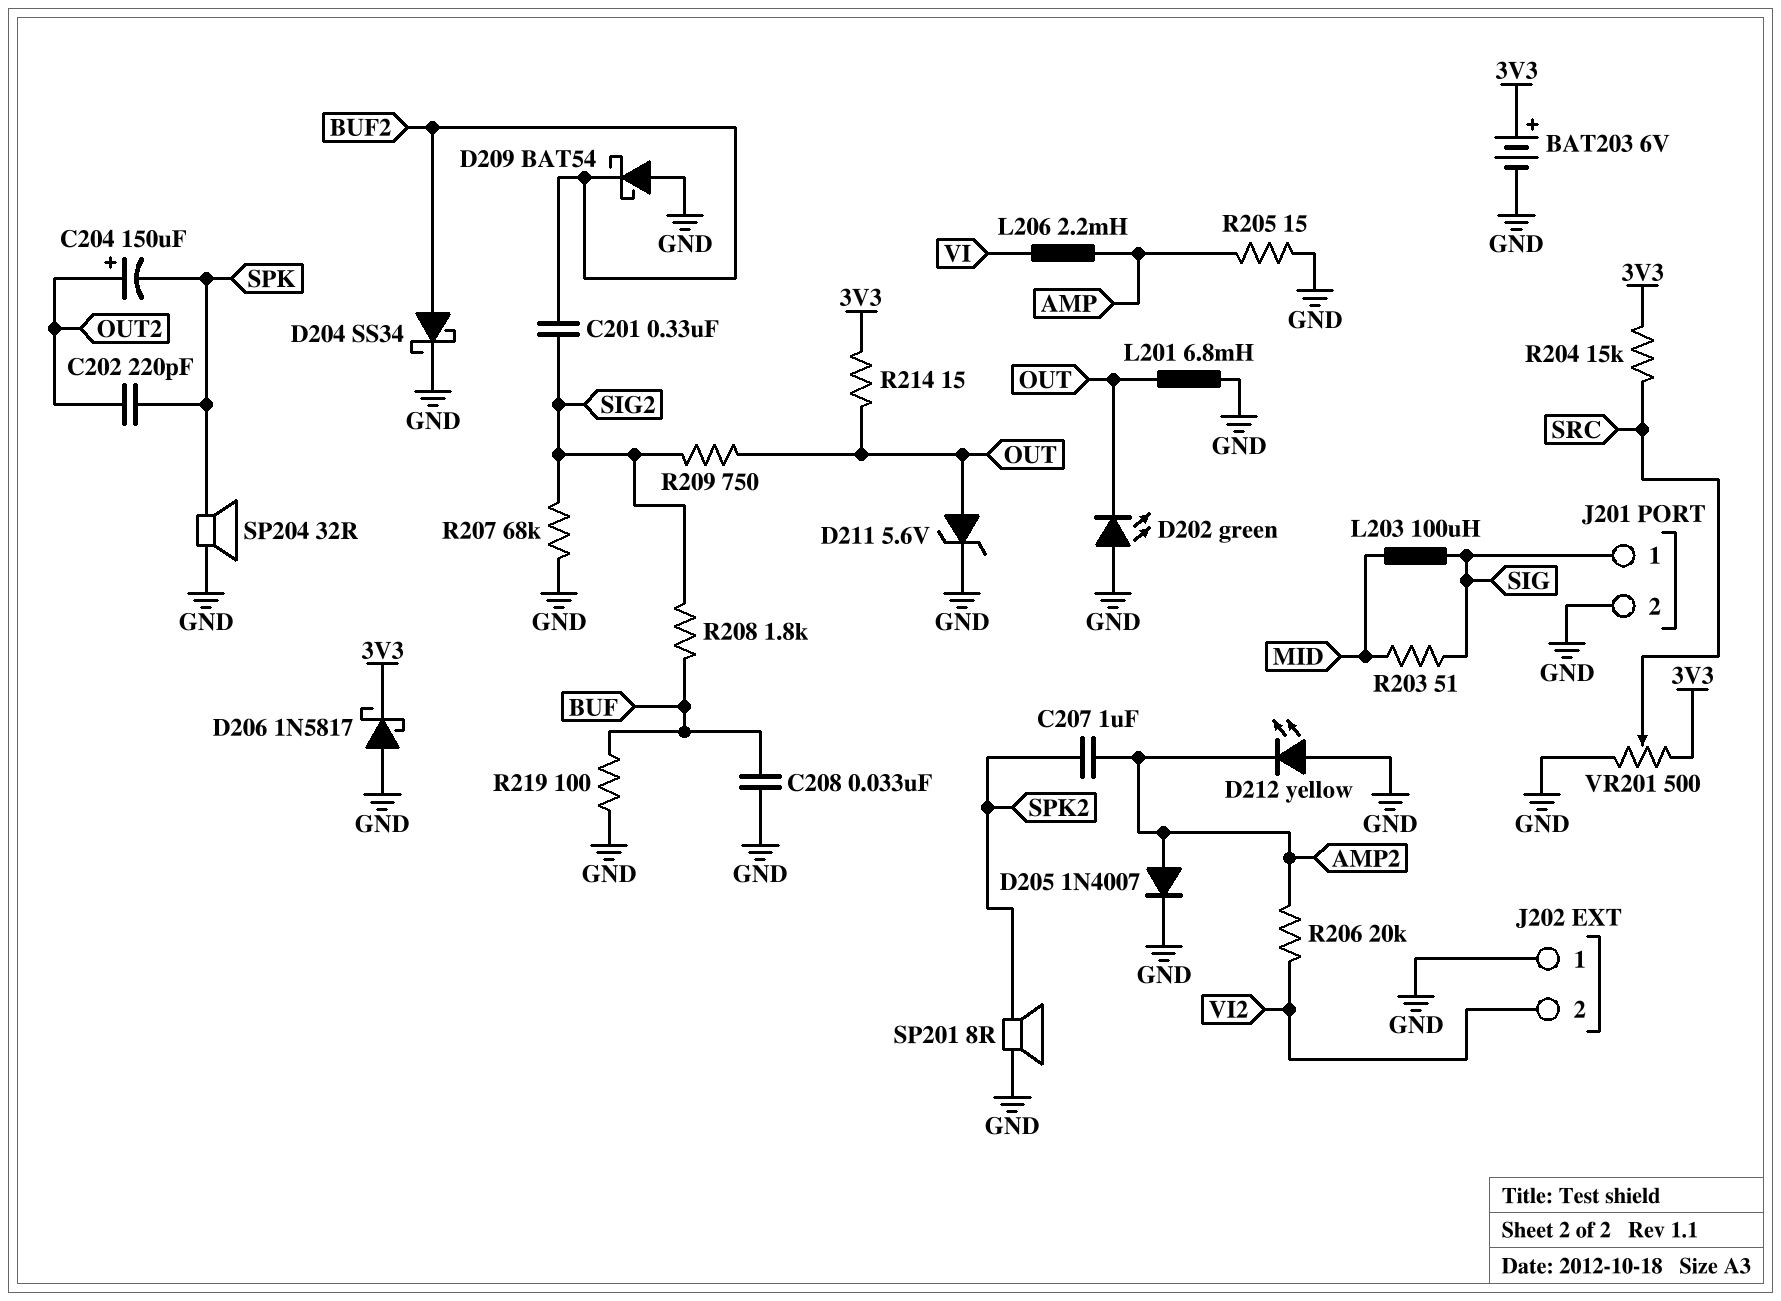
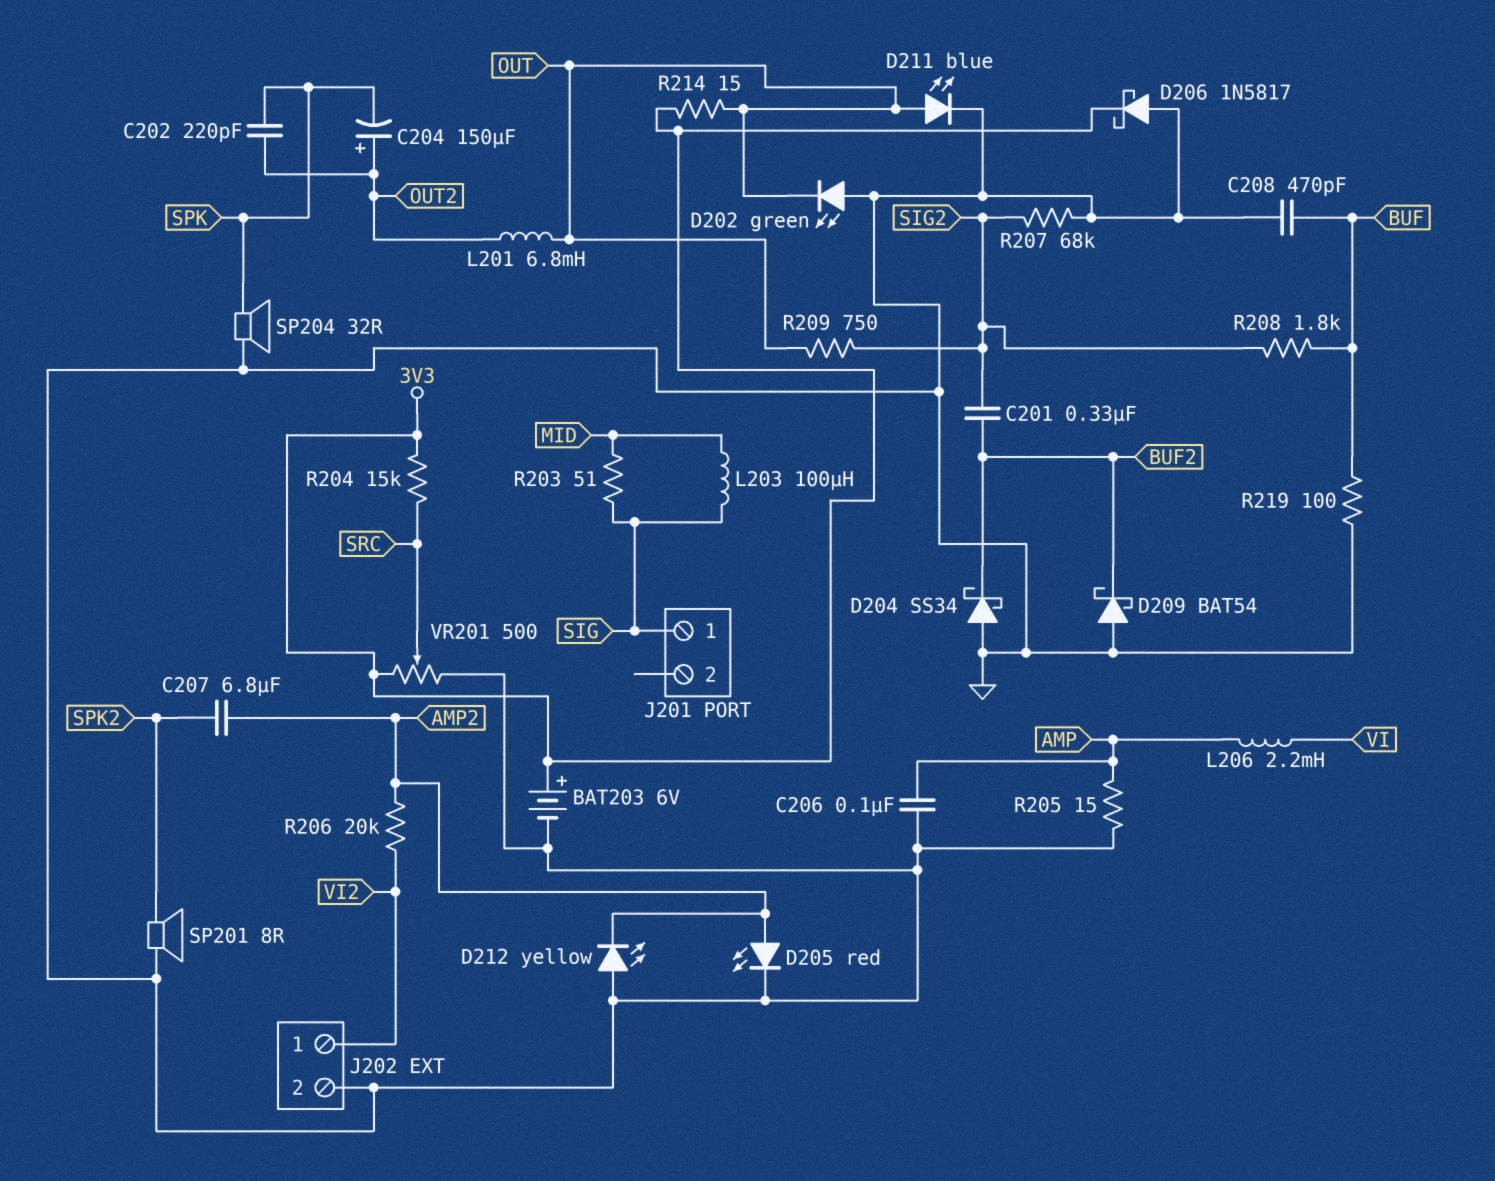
C206: none -> 100nF (AMP, GND)
C207: 1uF (AMP2, SPK2) -> 6.8uF (AMP2, SPK2)
C208: 33nF (BUF, GND) -> 470pF (BUF, GND)
D204: schottky SS34 (A BUF2, K GND) -> schottky SS34 (A GND, K BUF2)
D205: diode 1N4007 (A AMP2, K GND) -> LED red (A AMP2, K GND)
D211: zener 5.6V (A OUT, K GND) -> LED blue (A OUT, K GND)
J201 pin 2: GND -> none
J202 pin 1: GND -> VI2
J202 pin 2: VI2 -> GND
L201: 6.8mH (GND, OUT) -> 6.8mH (OUT, OUT2)

